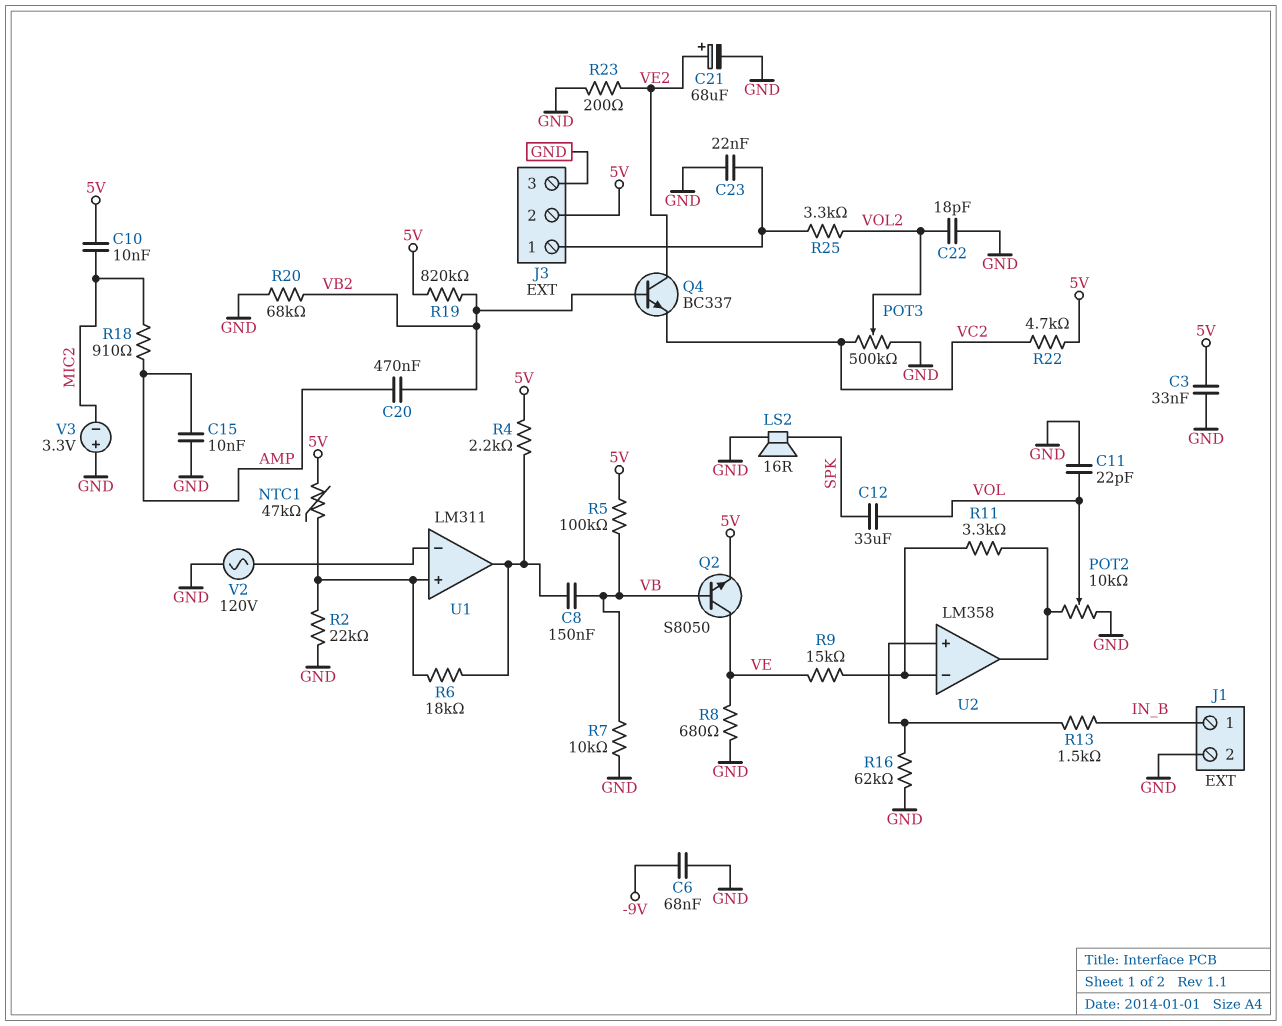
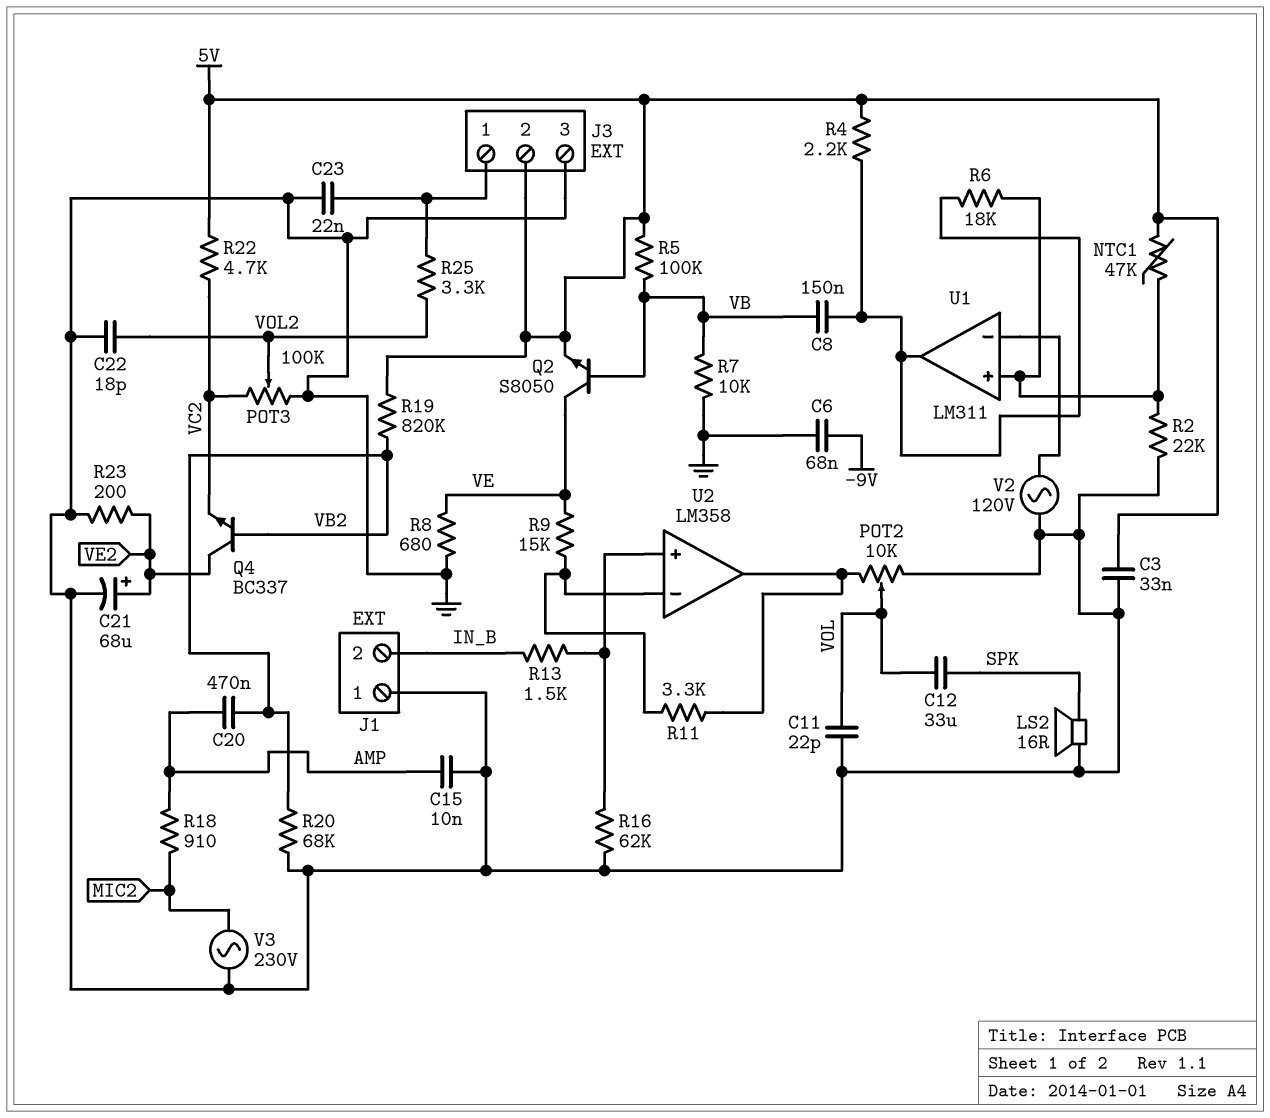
C10: 10nF (5V, MIC2) -> none
J1 pin 1: IN_B -> GND
J1 pin 2: GND -> IN_B
POT3: 500k (GND, VC2, wiper VOL2) -> 100k (GND, VC2, wiper VOL2)
V3: 3.3V (plus GND, minus MIC2) -> AC 230V (GND, MIC2)

